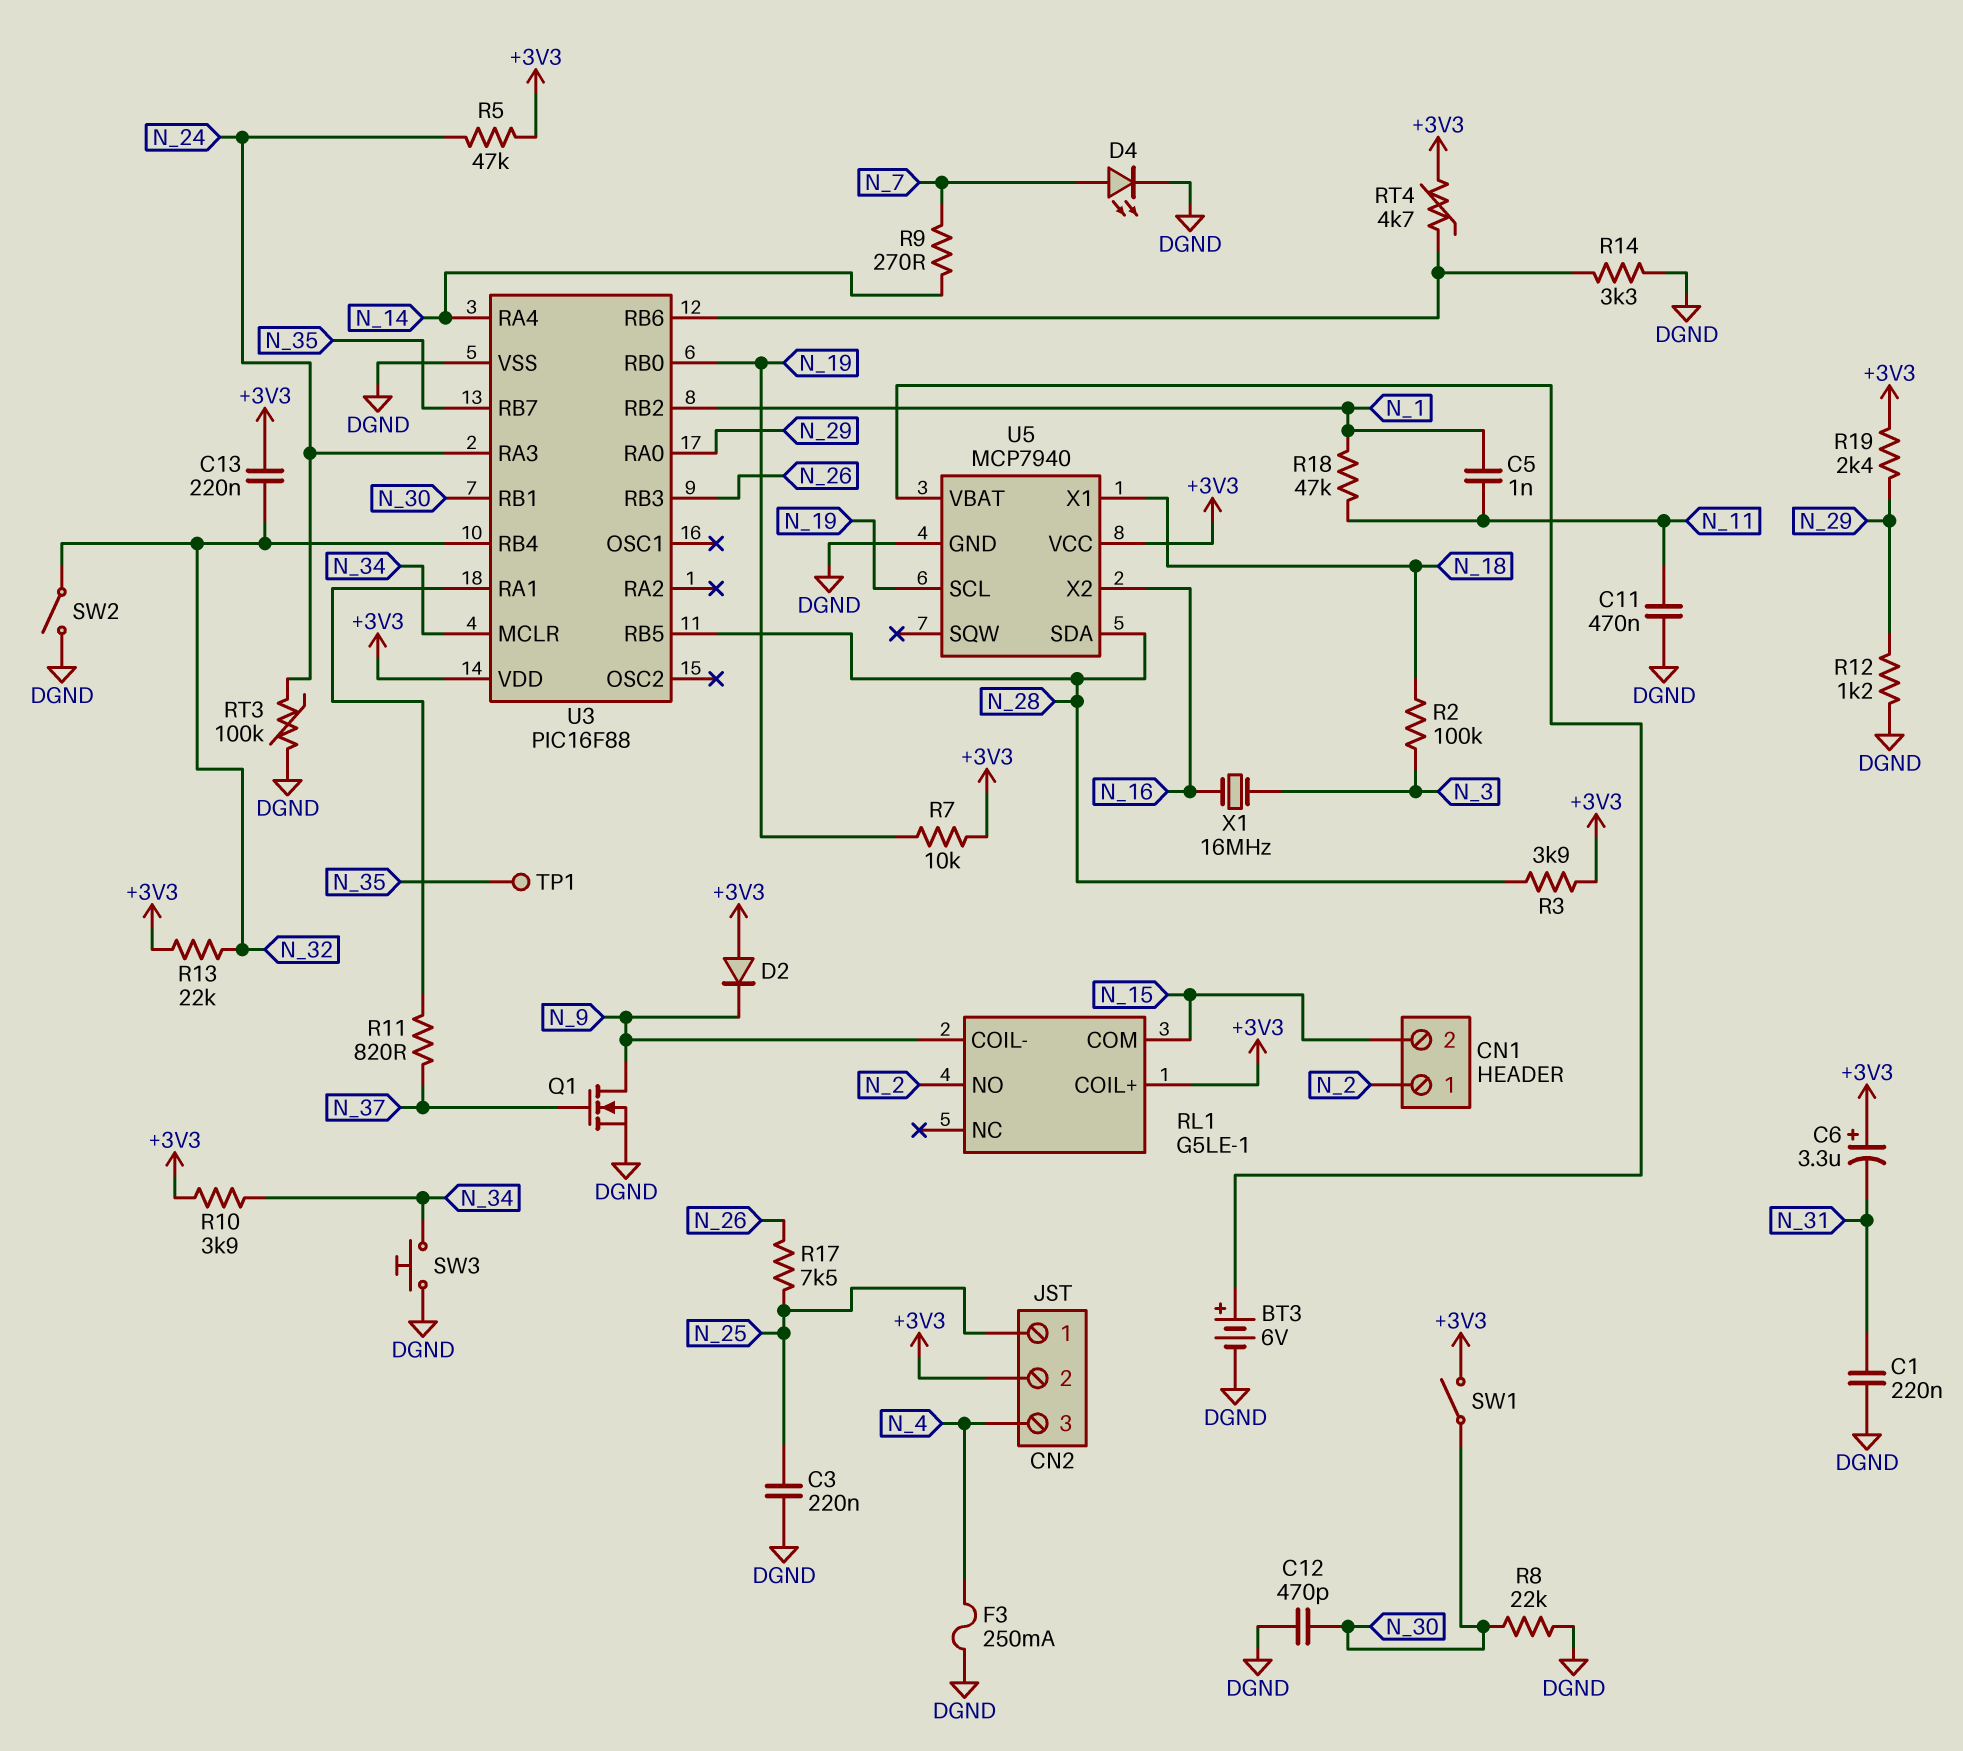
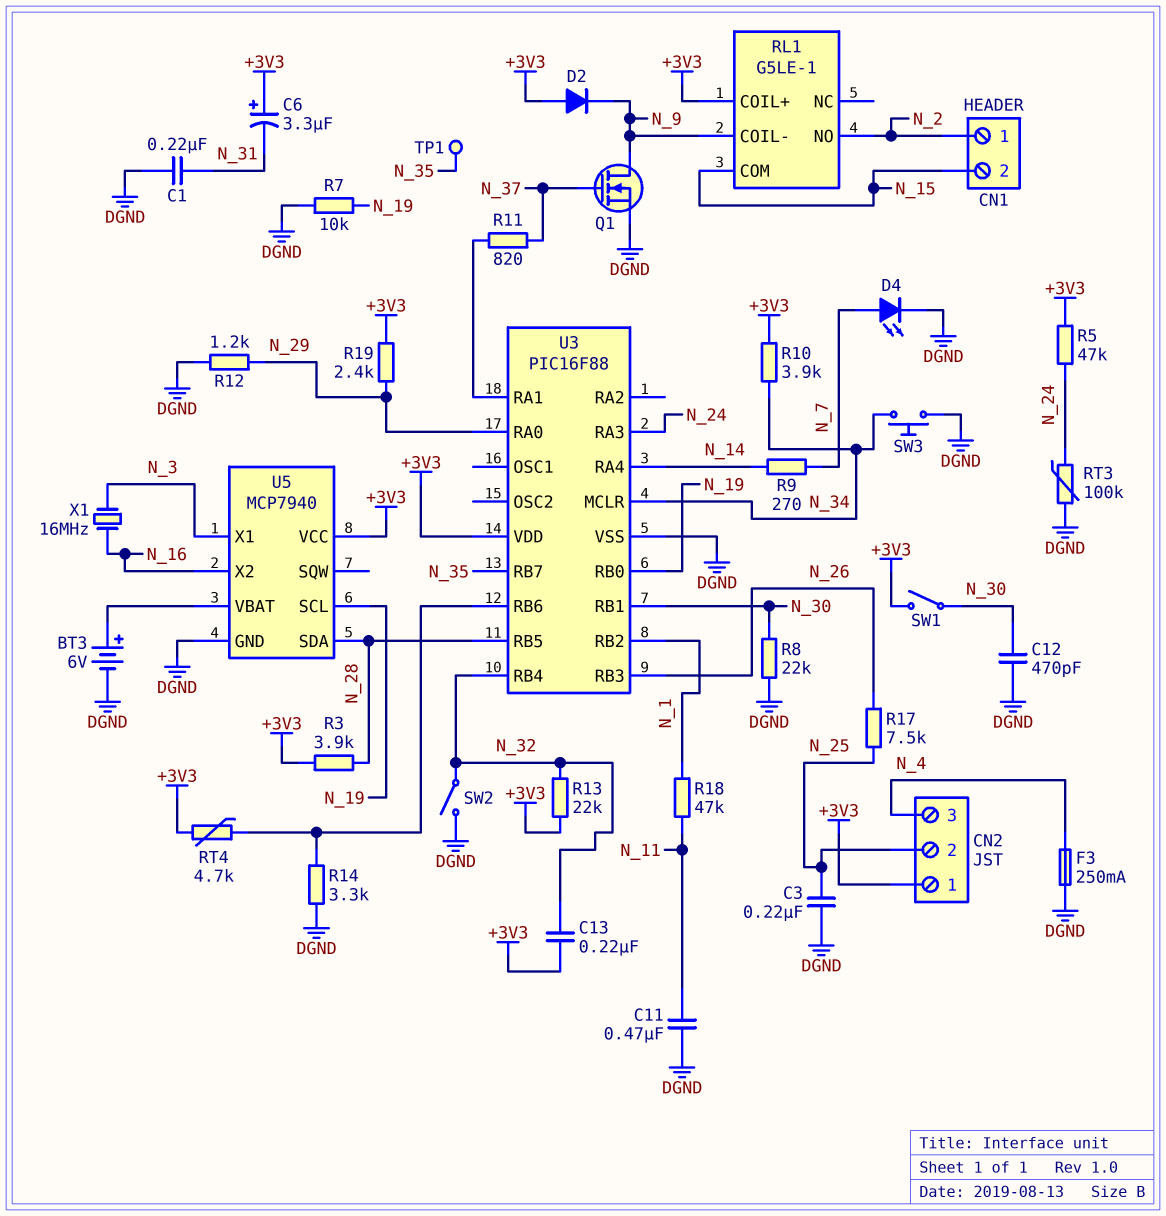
C5: 1nF (N_1, N_11) -> none
CN2 pin 1: N_25 -> +3V3
CN2 pin 2: +3V3 -> N_25
R2: 100k (N_3, N_18) -> none
R7: 10k (+3V3, N_19) -> 10k (DGND, N_19)
U5 pin X1: N_18 -> N_3

